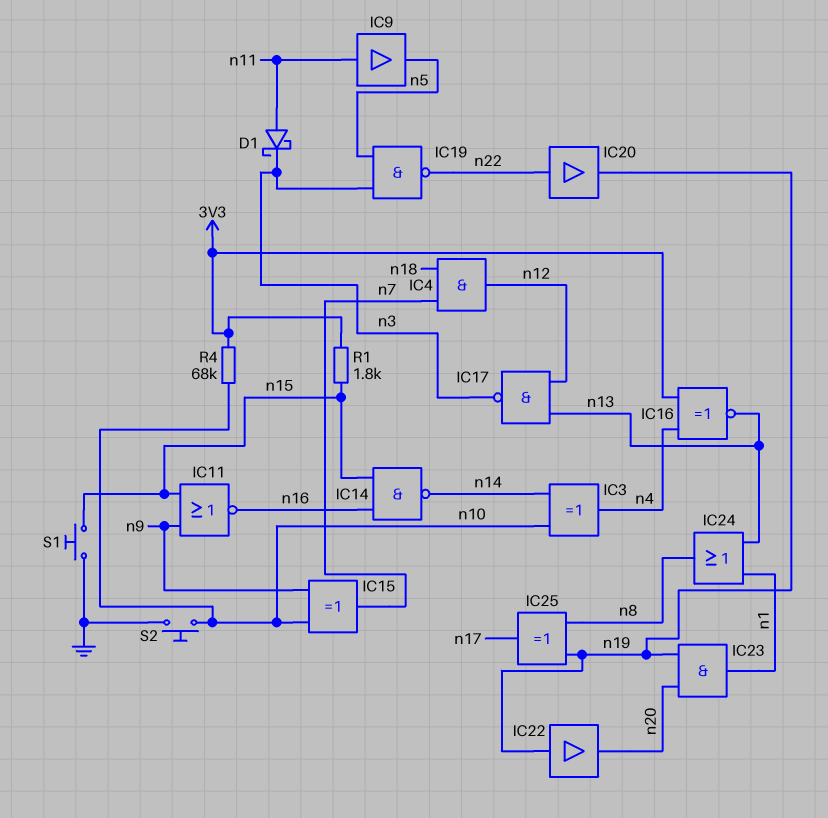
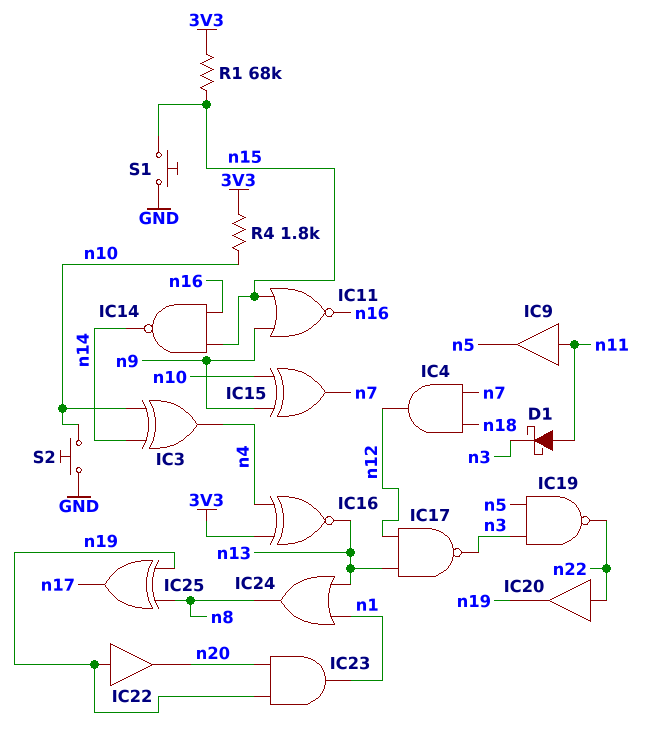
R1: 1.8k (3V3, n15) -> 68k (3V3, n15)
R4: 68k (3V3, n10) -> 1.8k (3V3, n10)

